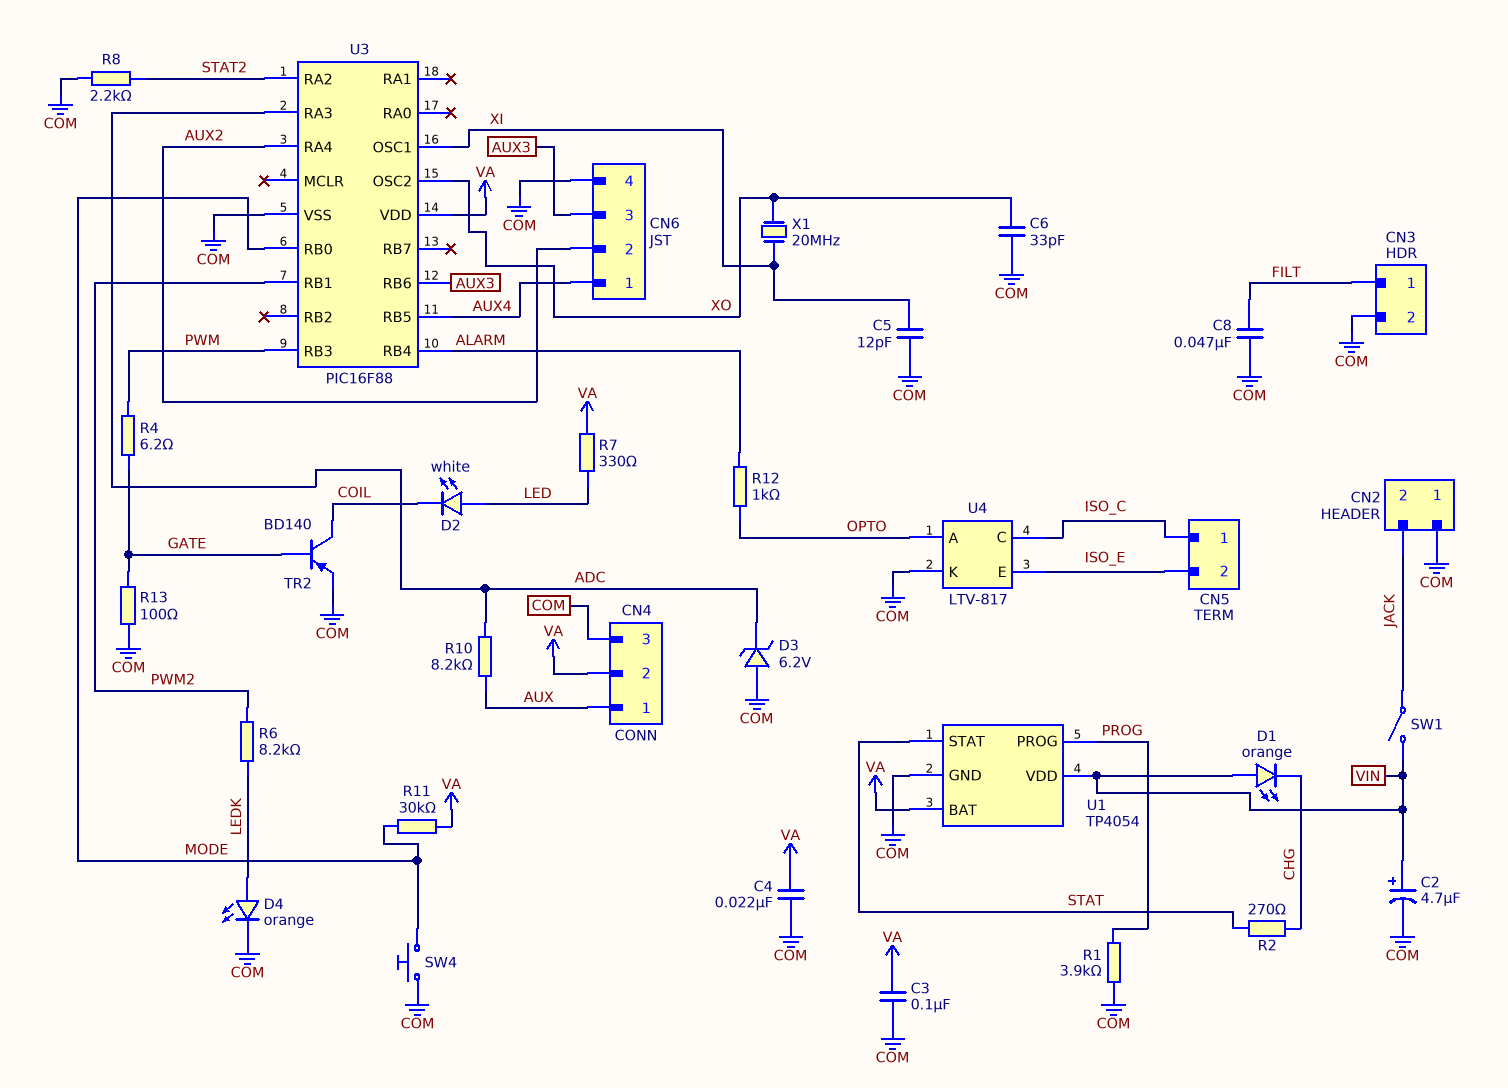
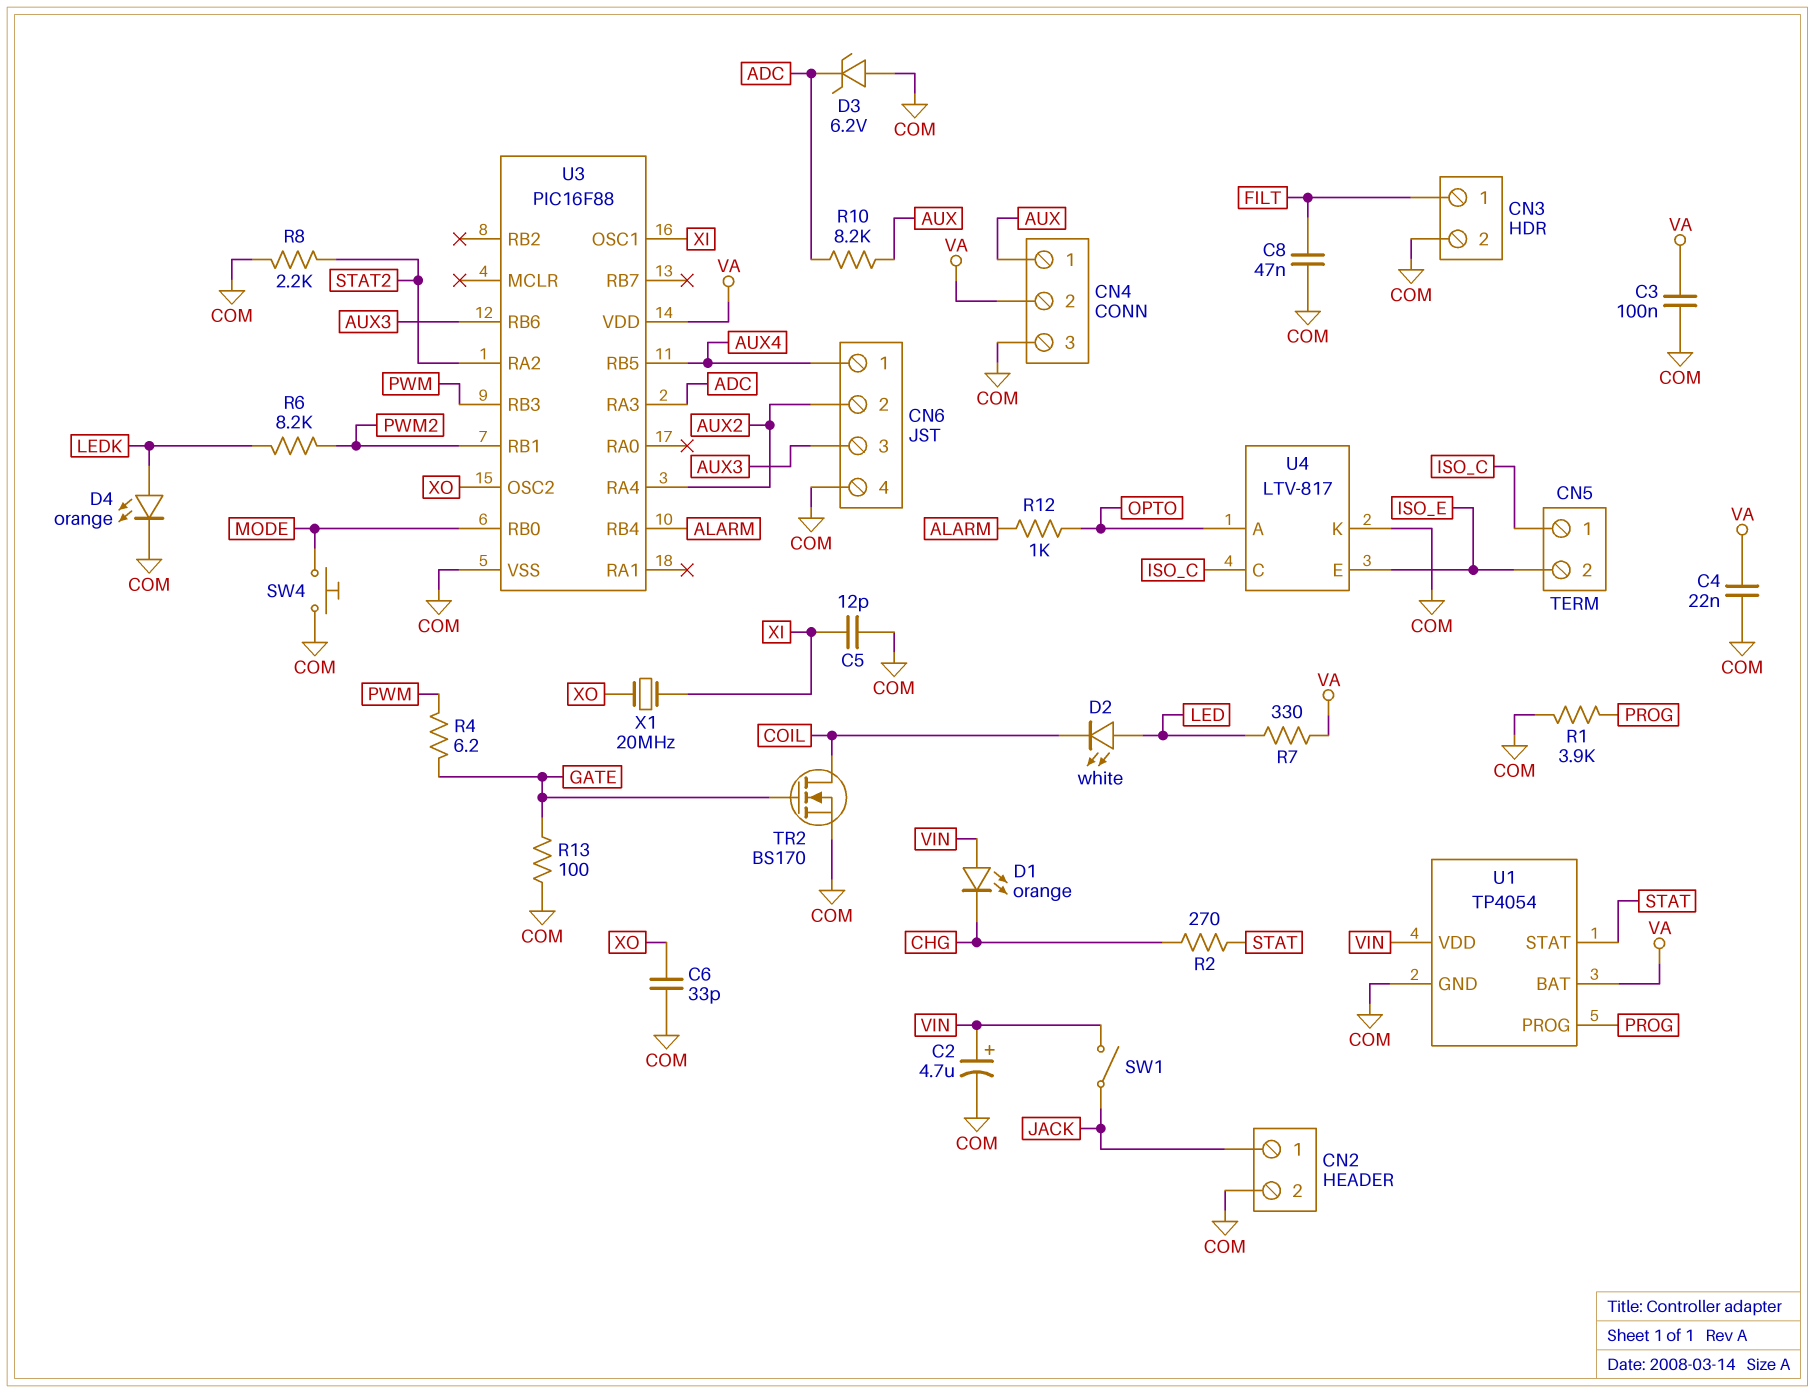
CN2 pin 1: COM -> JACK
CN2 pin 2: JACK -> COM
R11: 30k (MODE, VA) -> none
TR2: PNP BD140 (B GATE, C COIL, E COM) -> NMOS BS170 (G GATE, D COIL, S COM)

